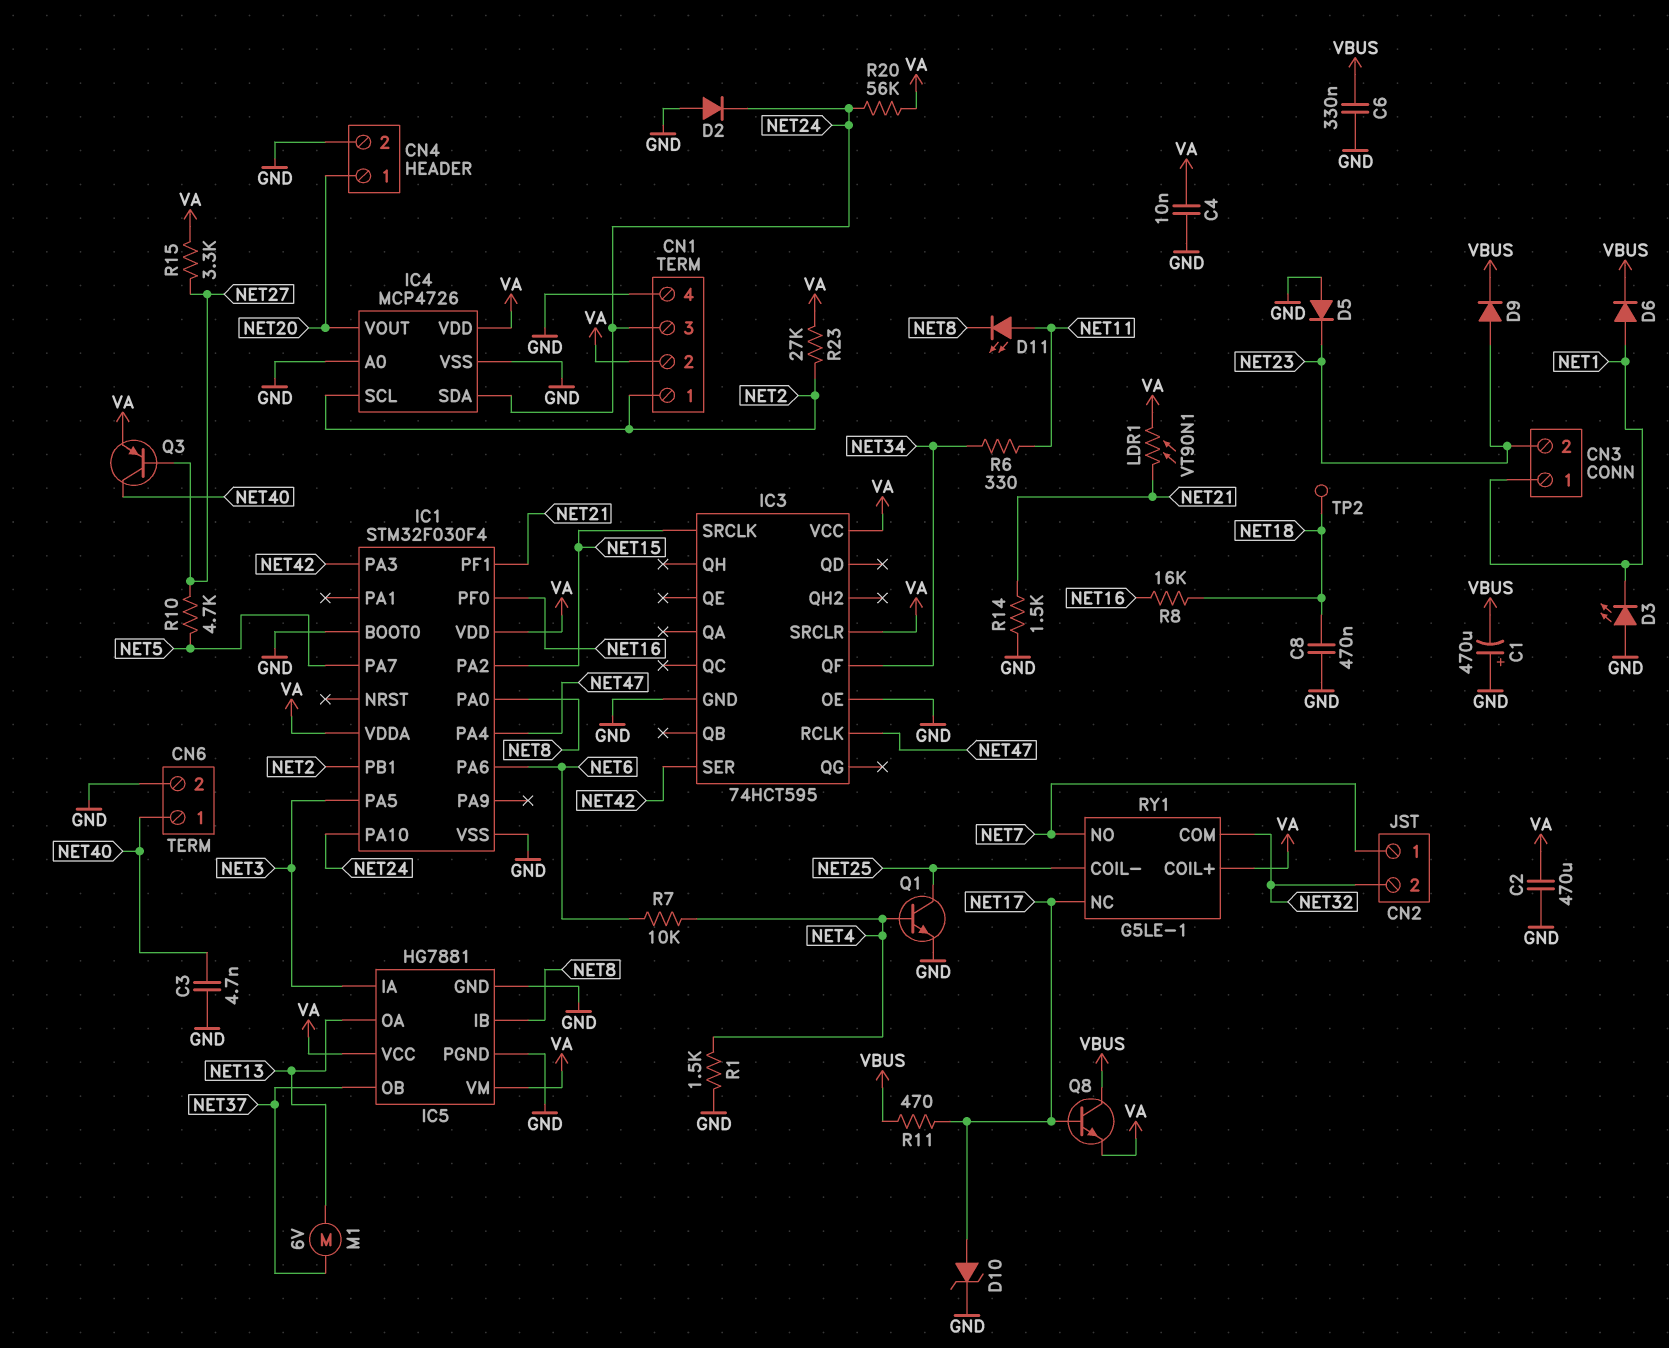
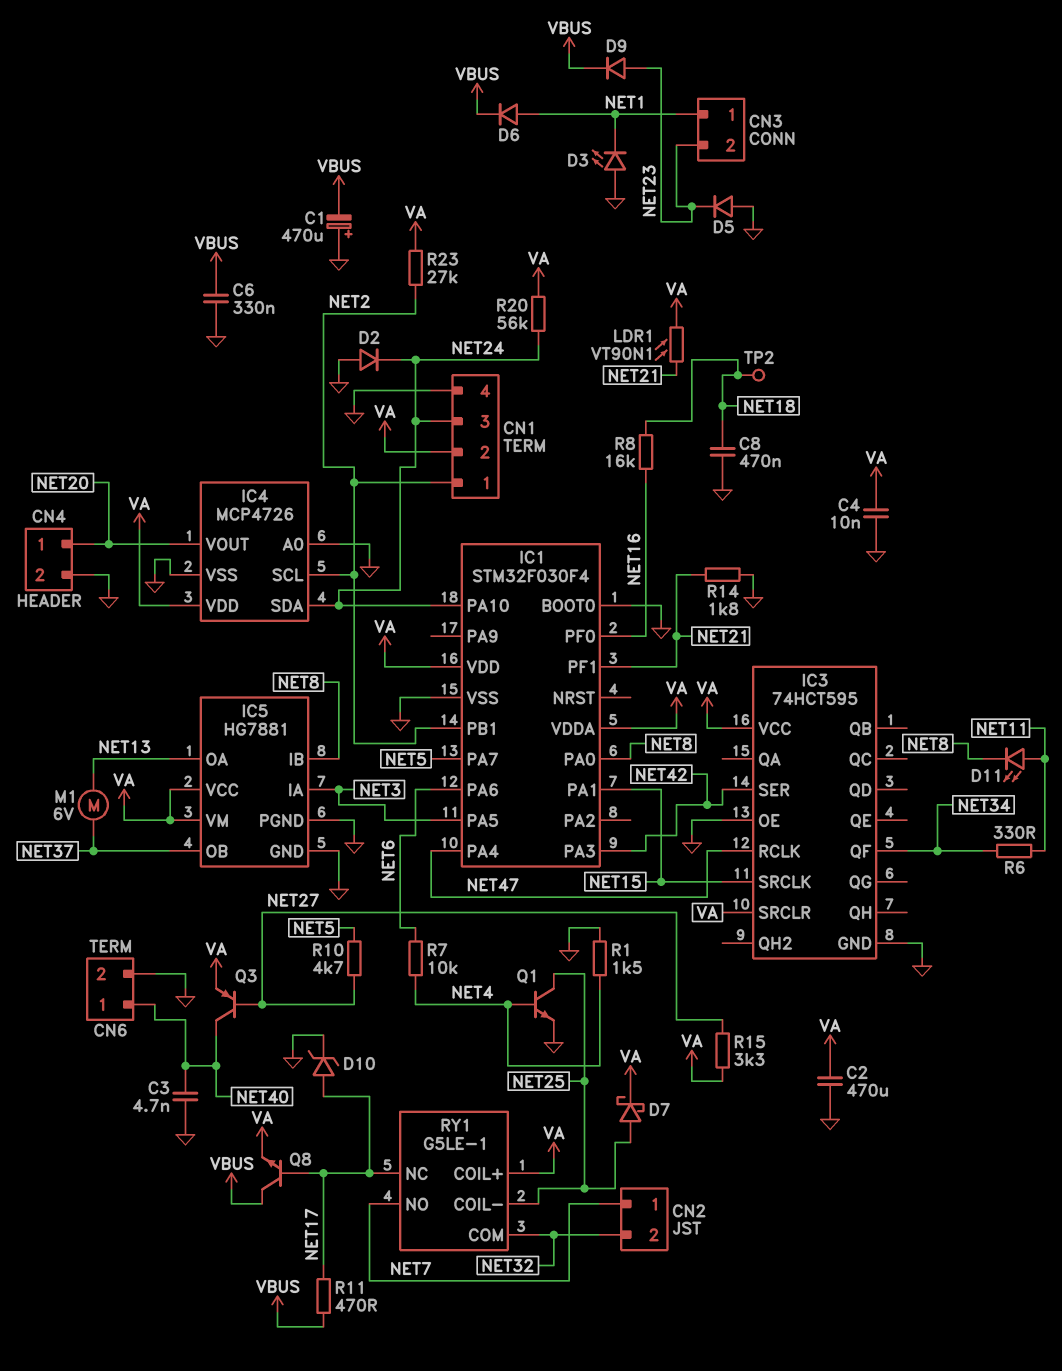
D7: none -> schottky (A NET25, K VA)
IC1 pin PA1: none -> NET15
IC1 pin PA2: NET15 -> none
R14: 1.5k (GND, NET21) -> 1.8k (GND, NET21)

